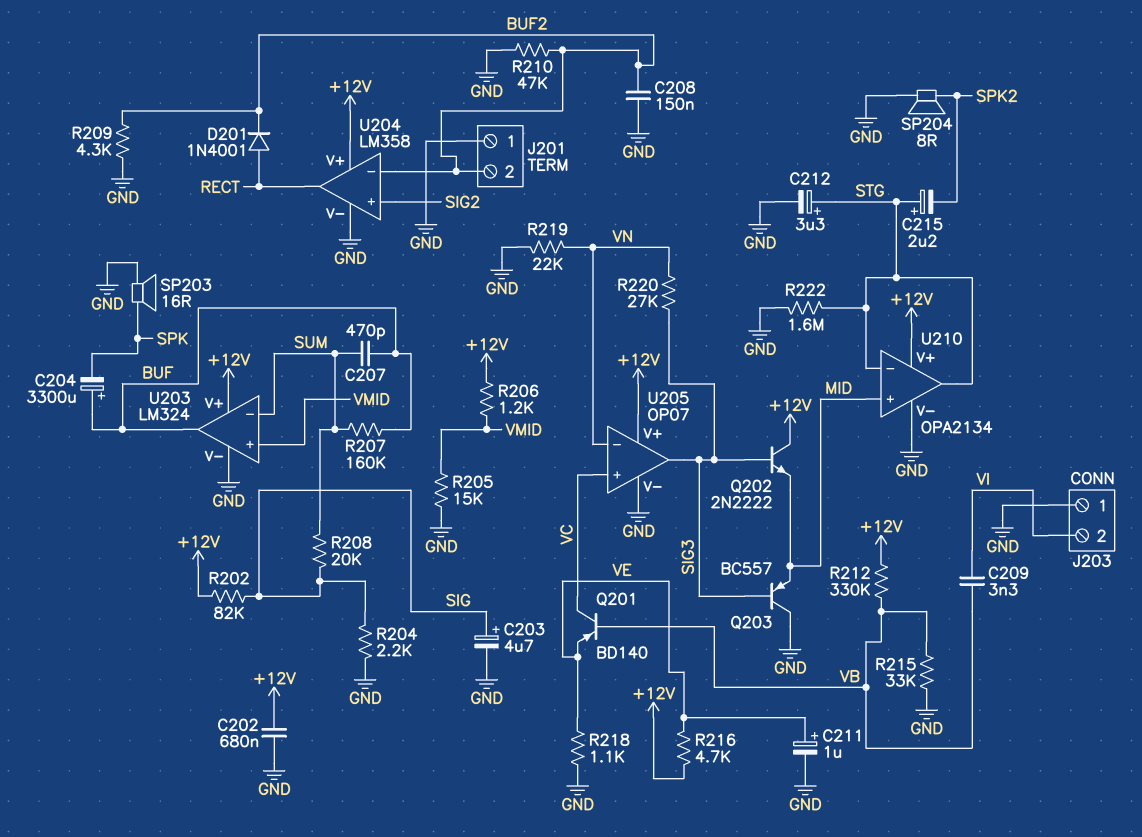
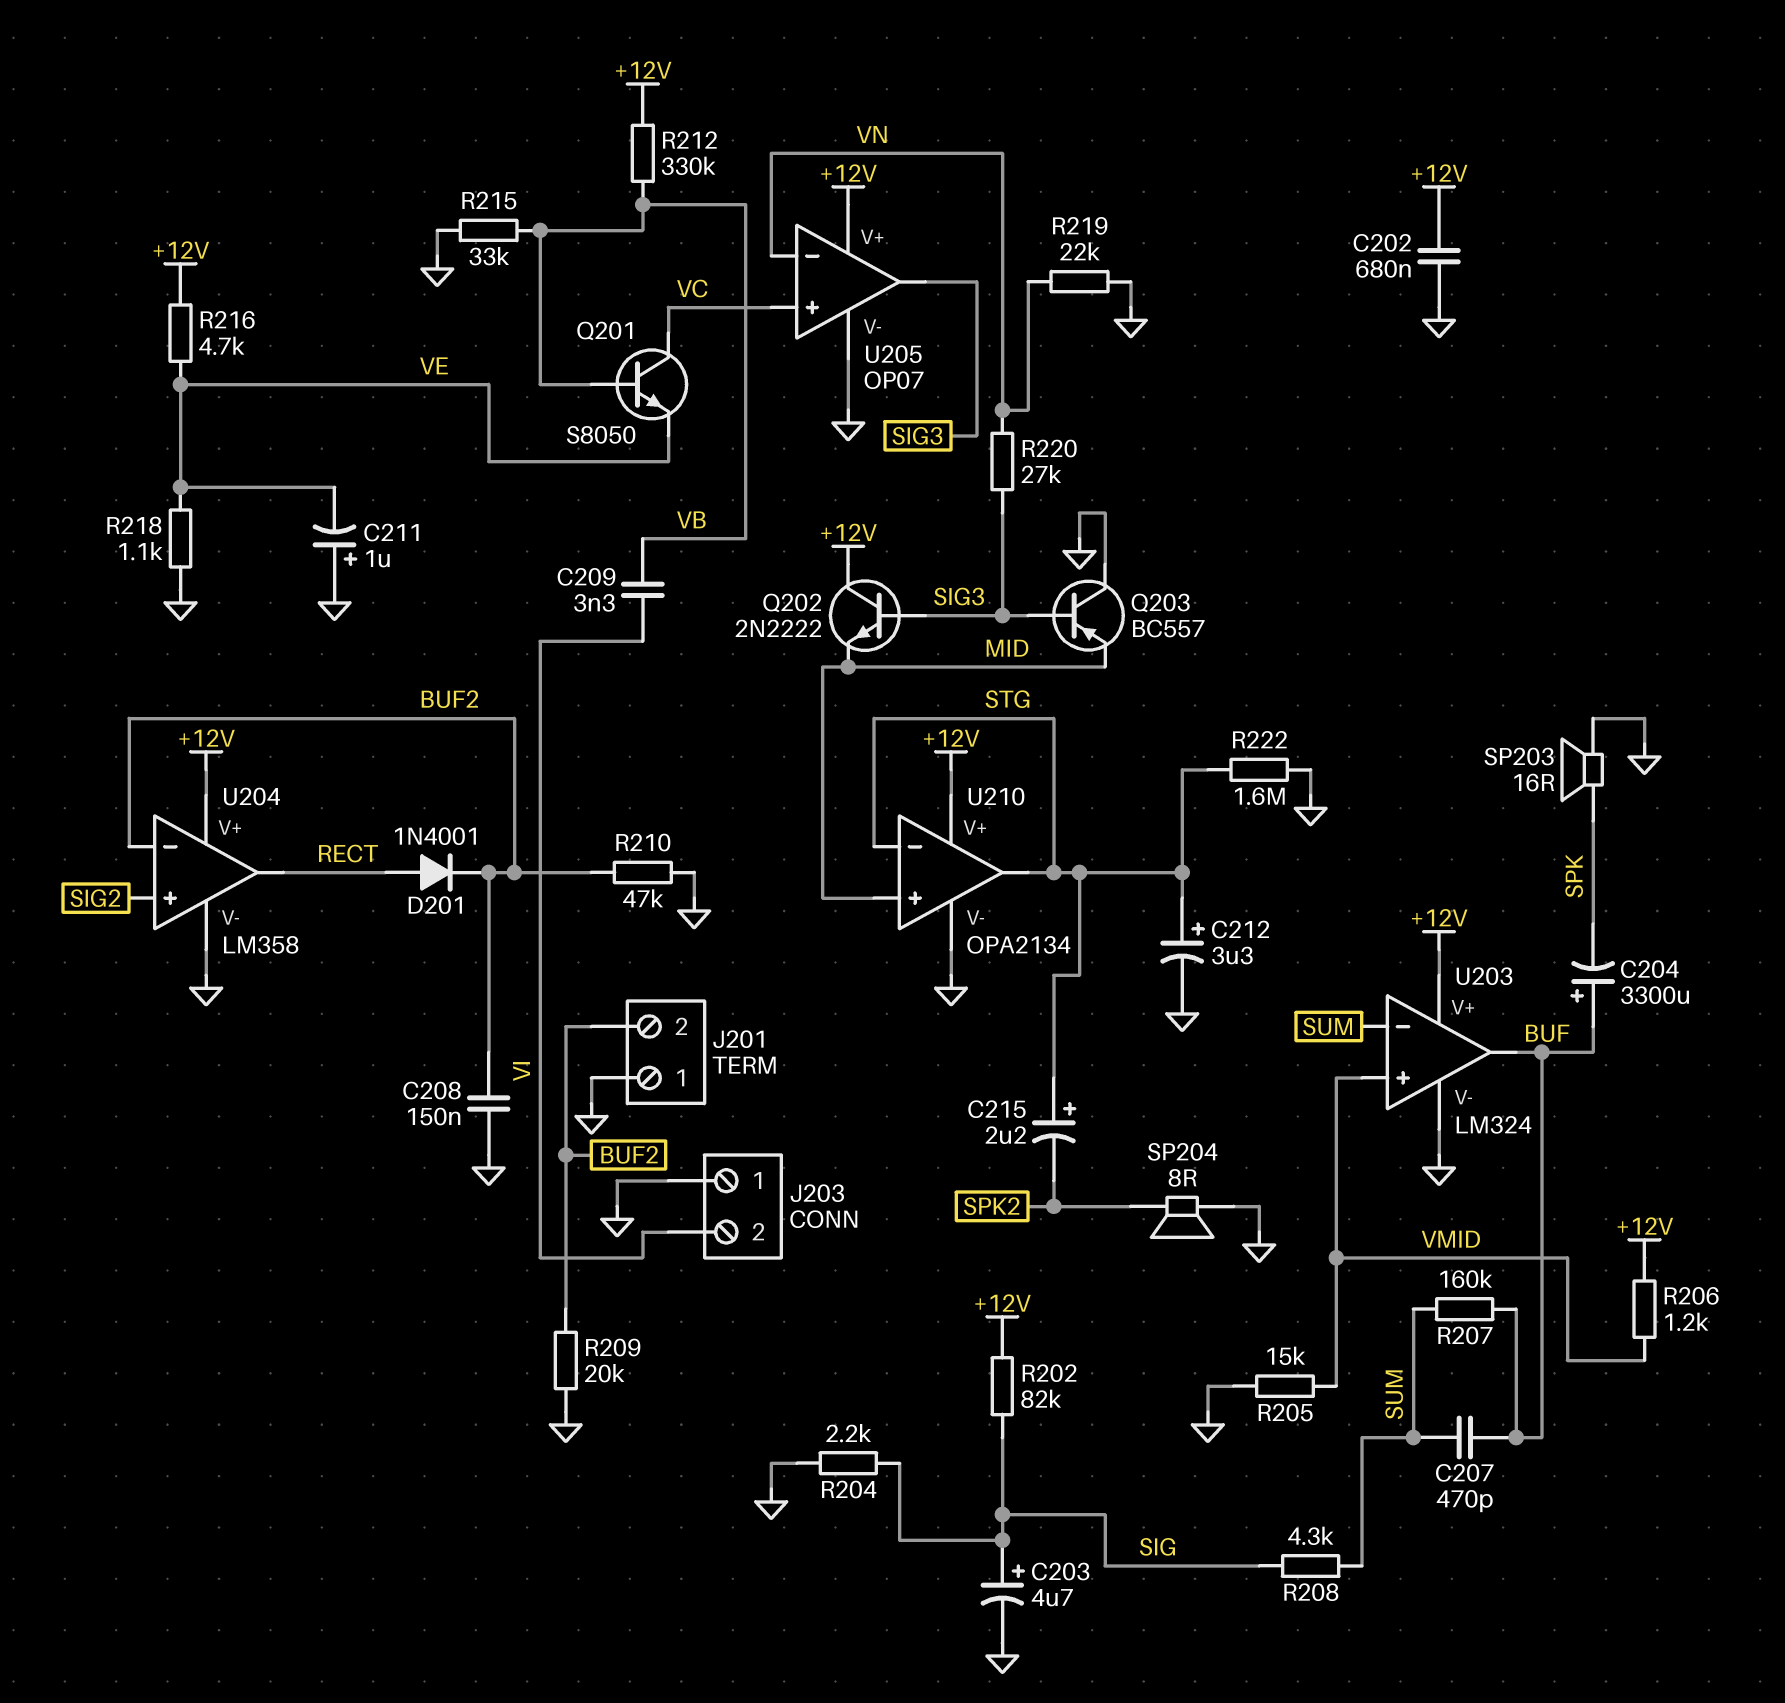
C211: 1uF (plus VE, minus GND) -> 1uF (plus GND, minus VE)
Q201: PNP BD140 (B VB, C VC, E VE) -> NPN S8050 (B VB, C VC, E VE)
R208: 20k (SIG, SUM) -> 4.3k (SIG, SUM)
R209: 4.3k (BUF2, GND) -> 20k (BUF2, GND)

